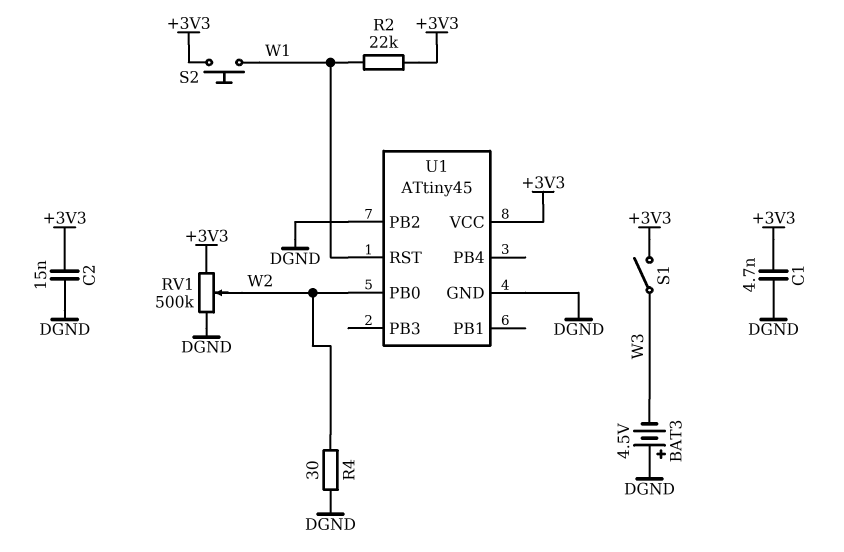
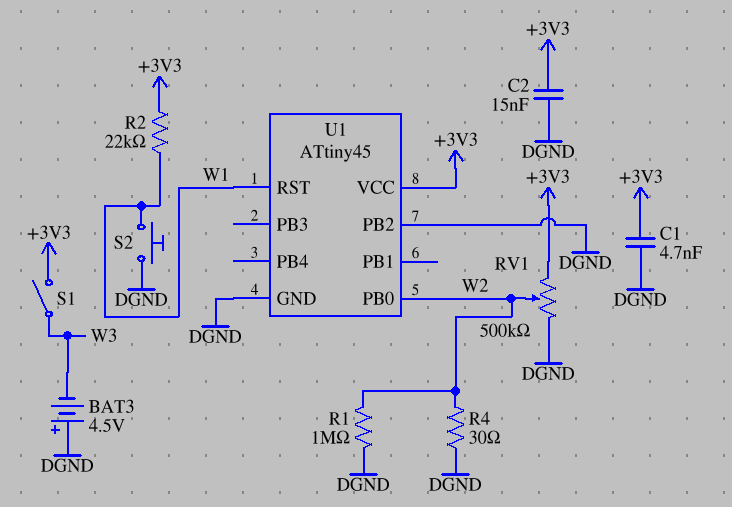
R1: none -> 1M (DGND, W2)
S2: button (+3V3, W1) -> button (DGND, W1)

